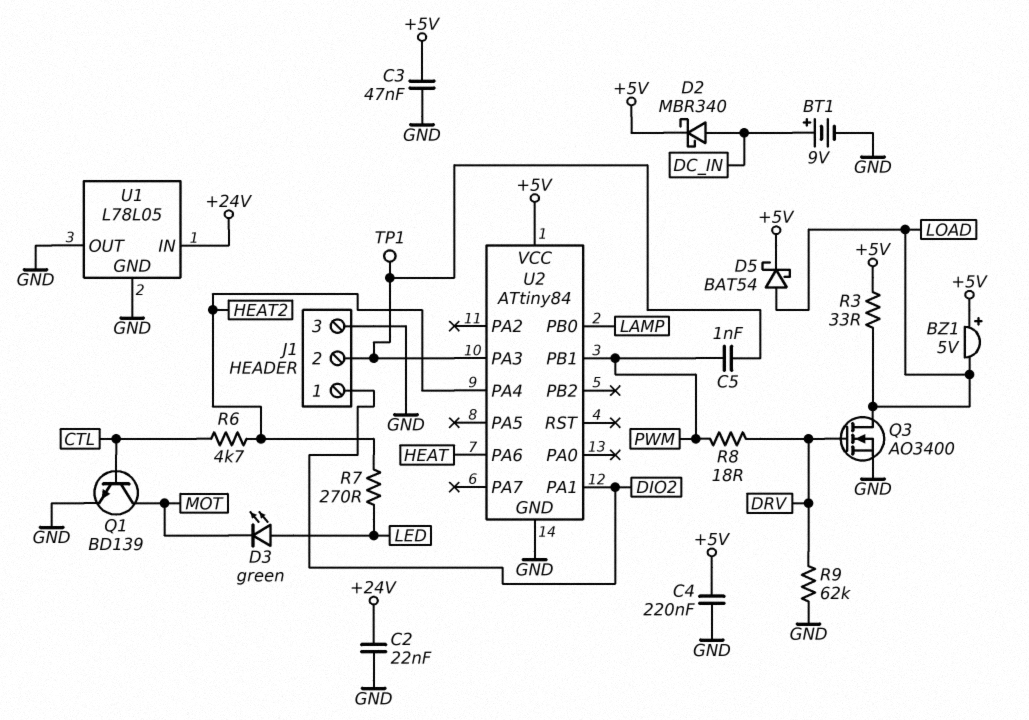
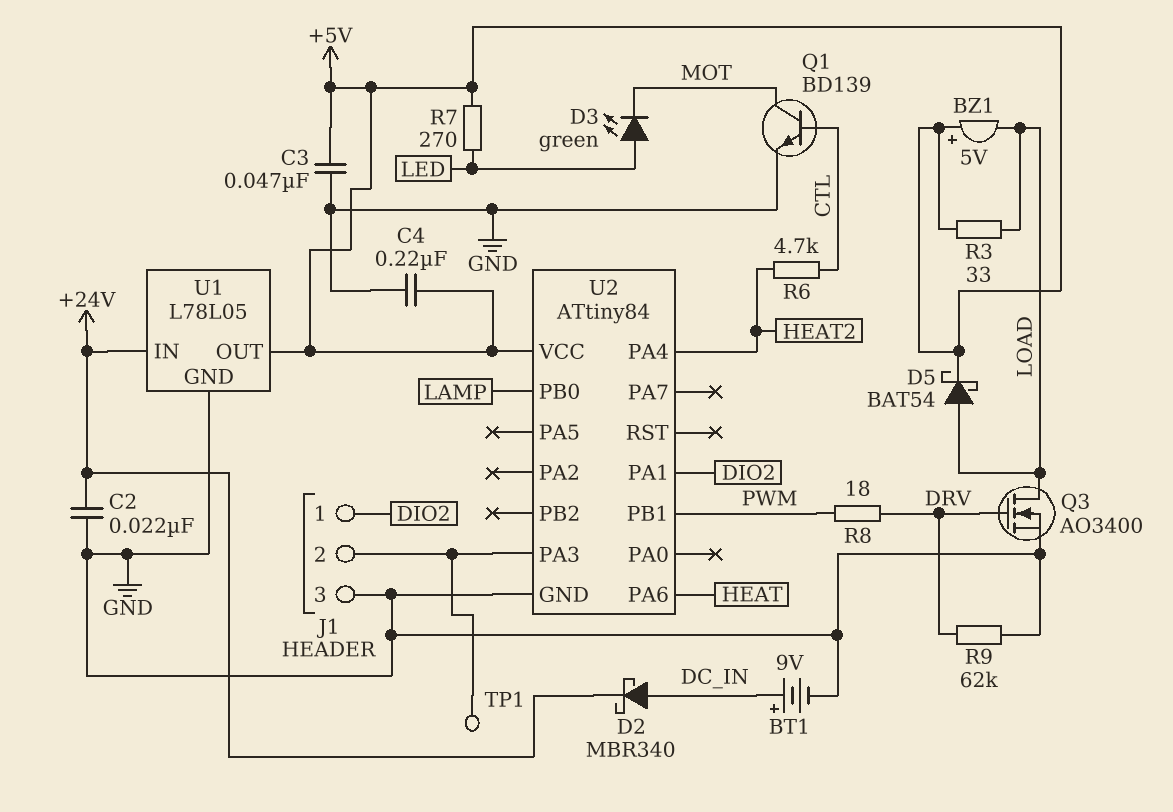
C5: 1nF (J1/2, PWM) -> none
D2: schottky MBR340 (A DC_IN, K +5V) -> schottky MBR340 (A DC_IN, K +24V)
R7: 270 (HEAT2, LED) -> 270 (+5V, LED)
U1 pin OUT: GND -> +5V

